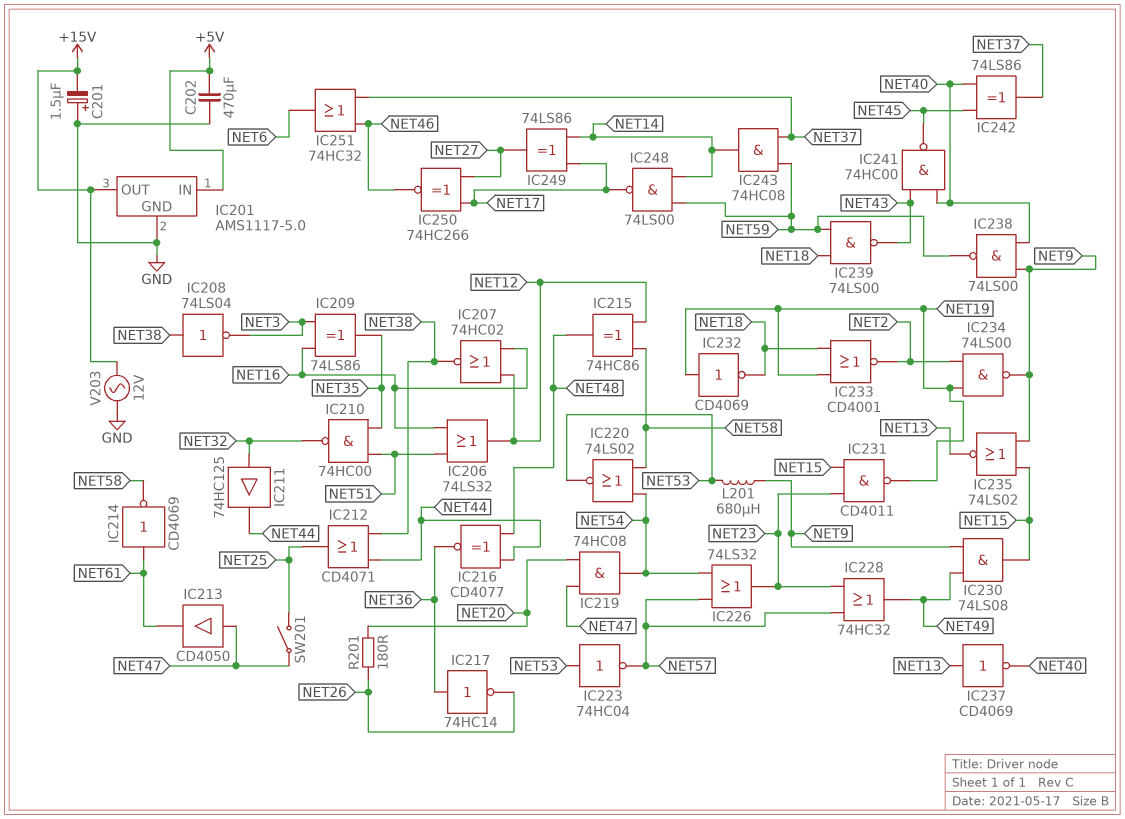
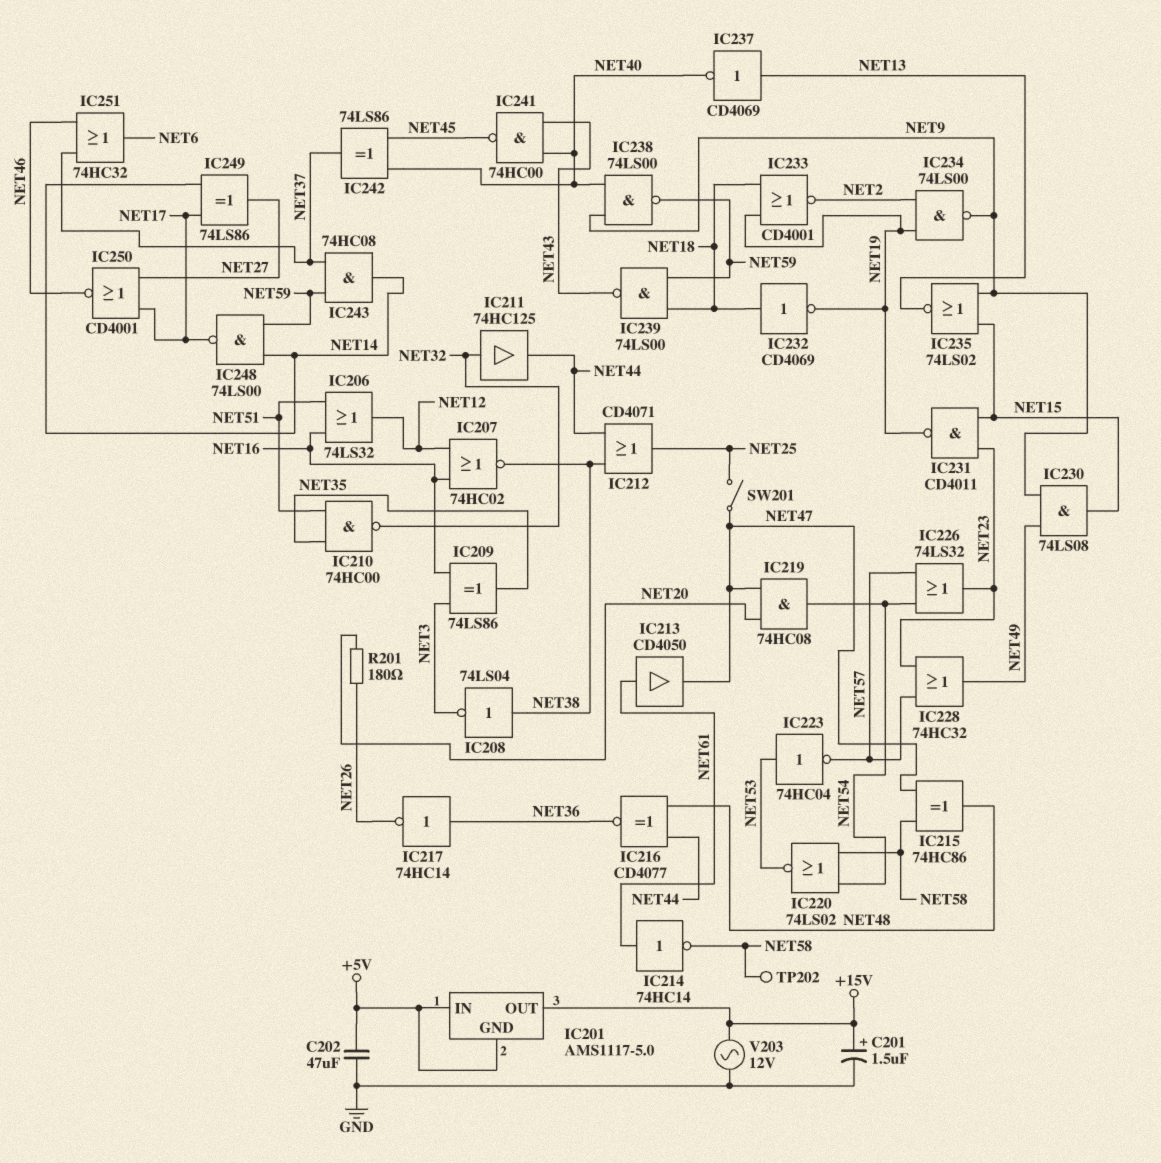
C201: 1.5uF (plus GND, minus +15V) -> 1.5uF (plus +15V, minus GND)
C202: 470uF (+5V, GND) -> 47uF (+5V, GND)
IC201 pin GND: GND -> +5V
IC213: buffer CD4050 (in NET47, out NET61) -> buffer CD4050 (in NET61, out NET47)
IC214: NOT CD4069 (in NET61, out NET58) -> NOT 74HC14 (in NET61, out NET58)
IC215: XOR 74HC86 (in NET12, in NET58, out NET48) -> XOR 74HC86 (in NET47, in NET58, out NET48)
IC232: NOT CD4069 (in NET19, out NET18) -> NOT CD4069 (in NET18, out NET19)
IC250: XNOR 74HC266 (in NET17, in NET27, out NET46) -> NOR CD4001 (in NET17, in NET27, out NET46)
L201: 680uH (NET9, NET53) -> none
TP202: none -> test point (NET58)

